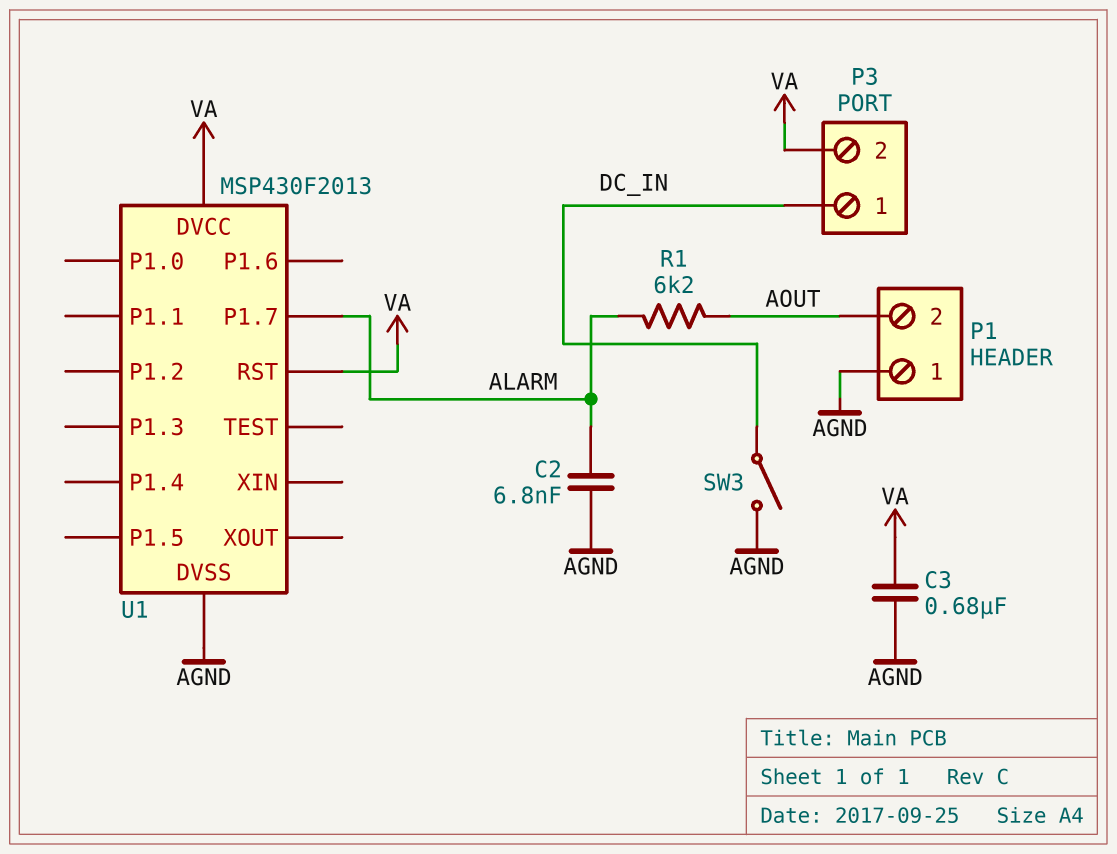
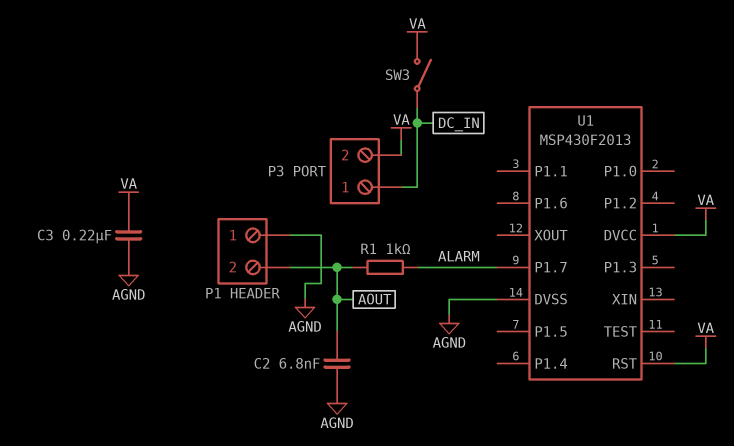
C2: 6.8nF (AGND, ALARM) -> 6.8nF (AGND, AOUT)
C3: 680nF (AGND, VA) -> 220nF (AGND, VA)
R1: 6.2k (ALARM, AOUT) -> 1k (ALARM, AOUT)
SW3: switch (AGND, DC_IN) -> switch (DC_IN, VA)

